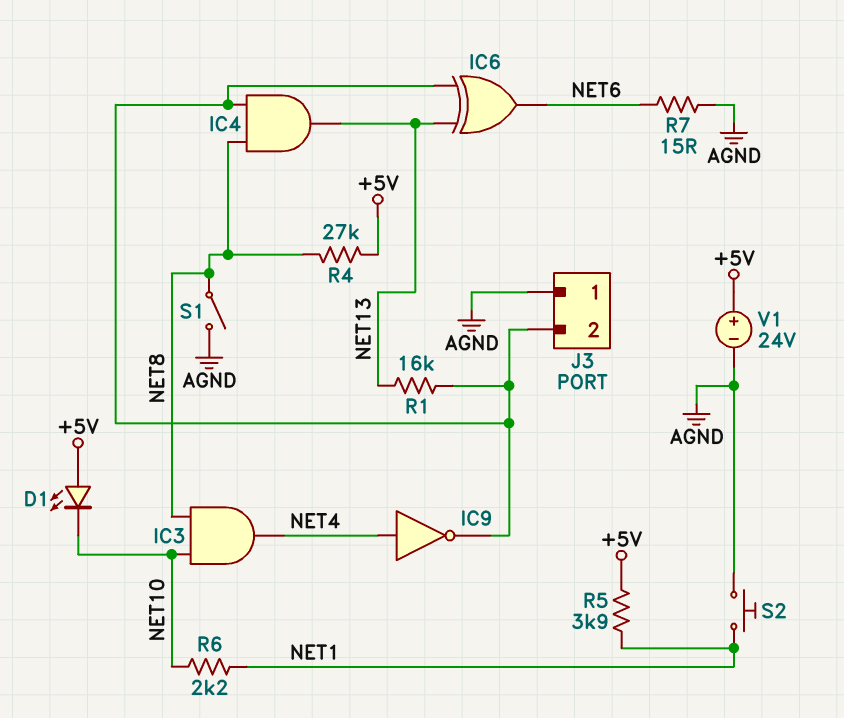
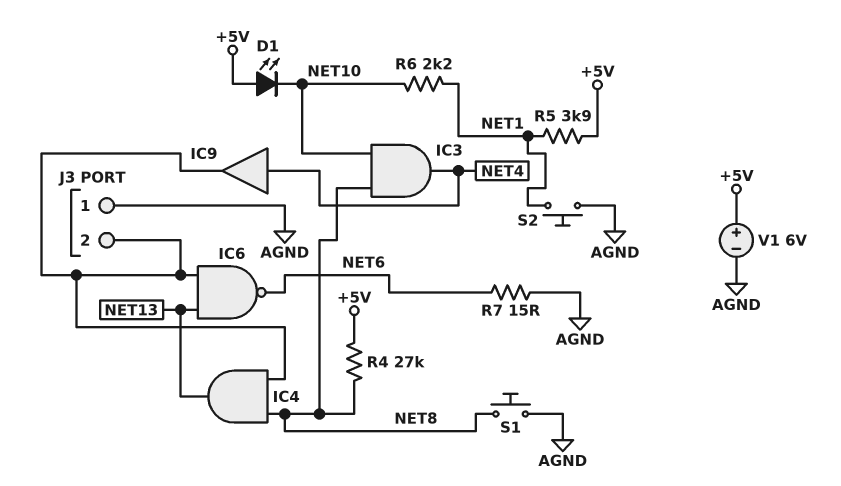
IC6: XOR (in J3/2, in NET13, out NET6) -> NAND (in J3/2, in NET13, out NET6)
IC9: NOT (in NET4, out J3/2) -> buffer (in NET4, out J3/2)
R1: 16k (J3/2, NET13) -> none
S1: switch (AGND, NET8) -> button (AGND, NET8)
V1: 24V (plus +5V, minus AGND) -> 6V (plus +5V, minus AGND)

